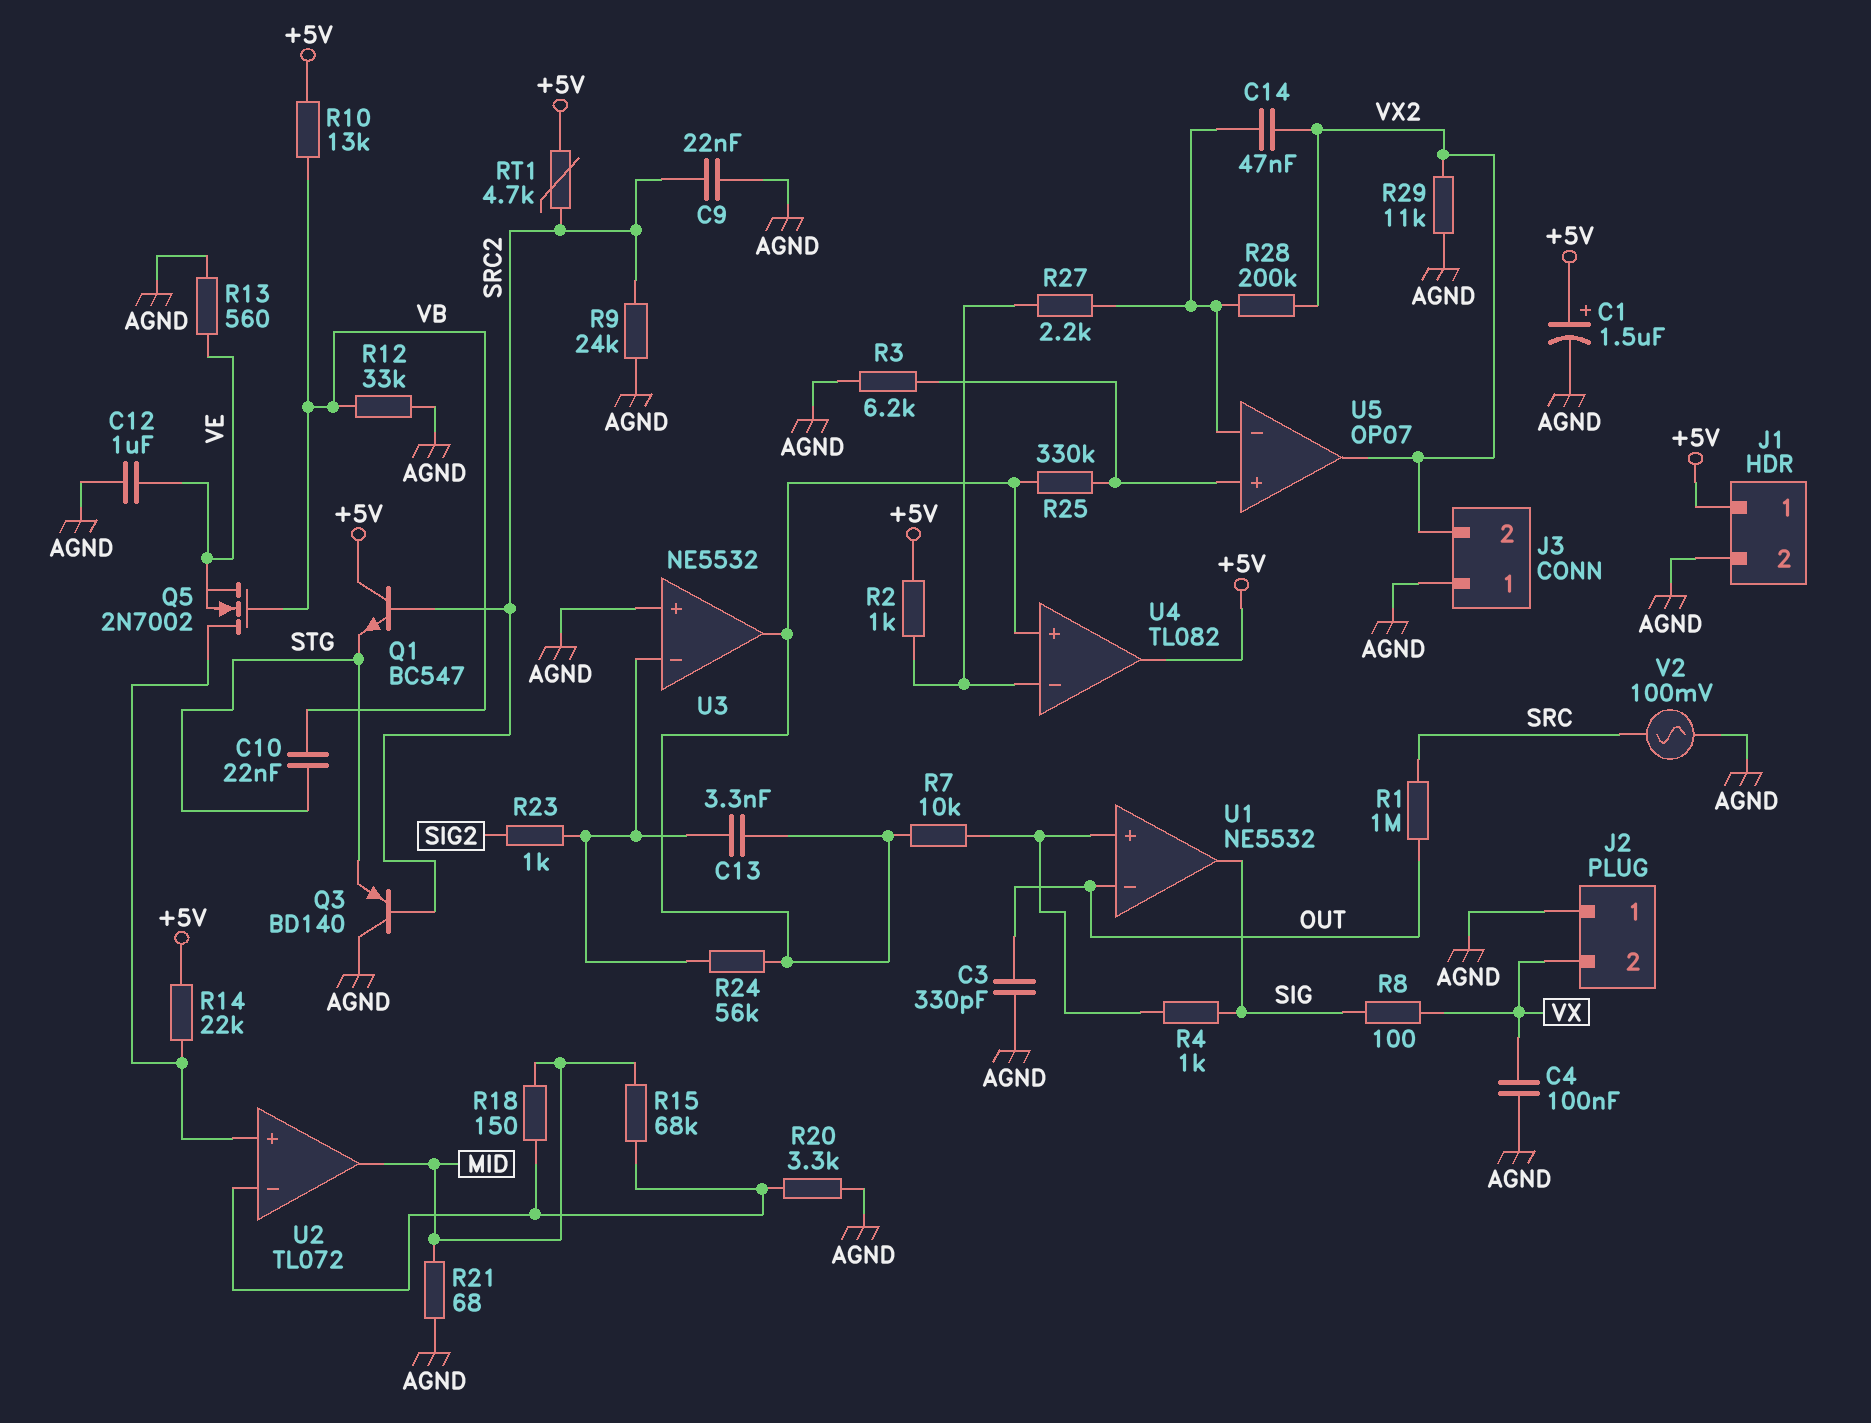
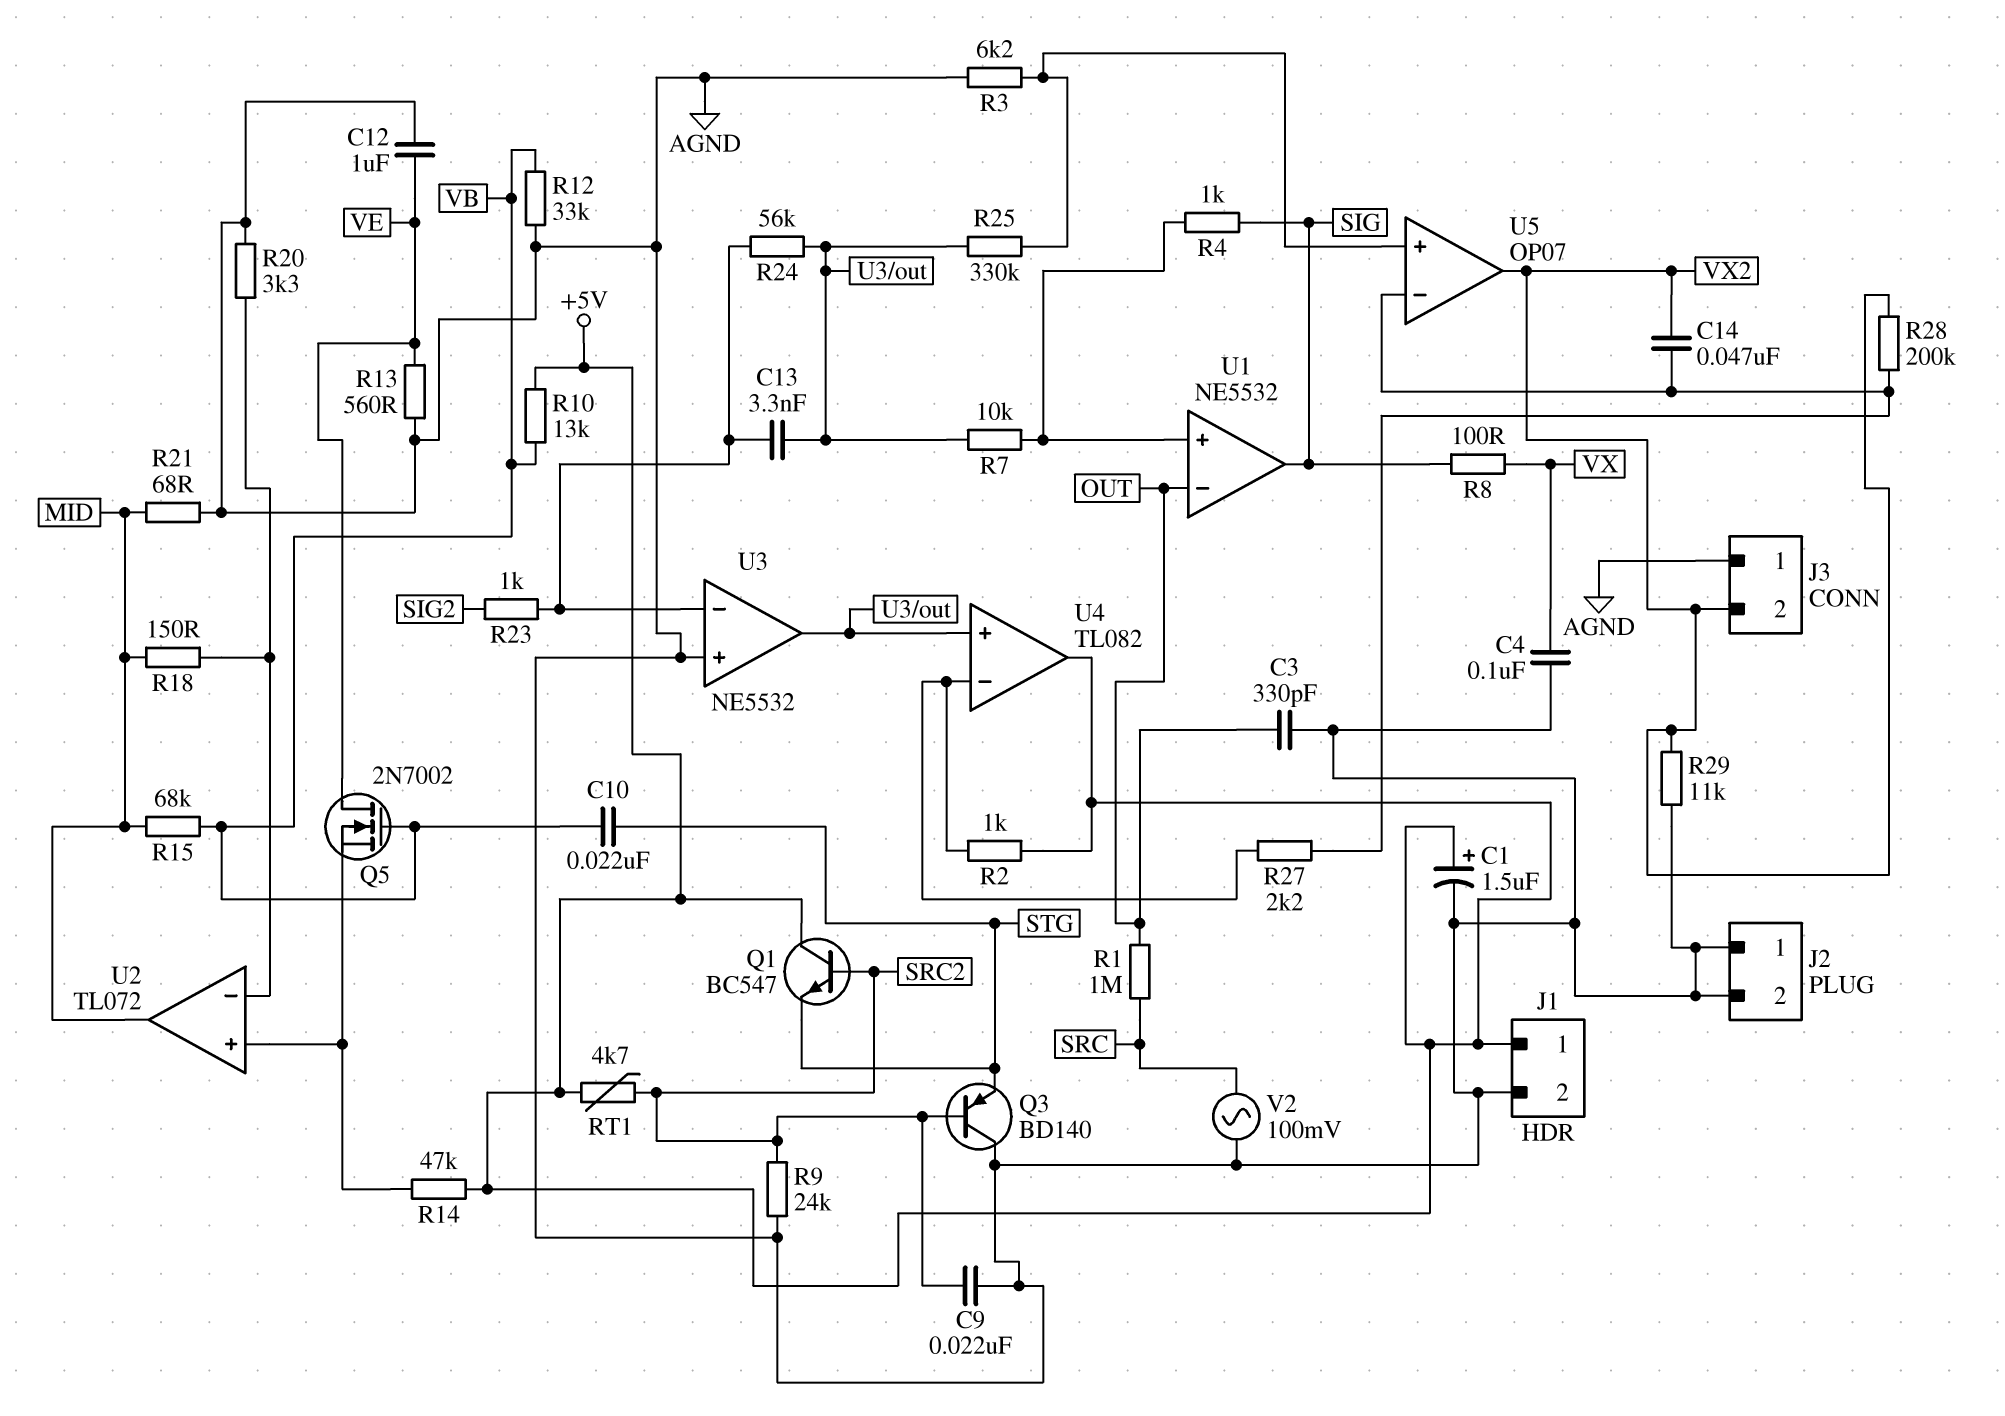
J2 pin 2: VX -> AGND
Q5: NMOS 2N7002 (G VB, D U2/in+, S VE) -> NMOS 2N7002 (G VB, D VE, S U2/in+)
R14: 22k (+5V, U2/in+) -> 47k (+5V, U2/in+)
R15: 68k (MID, U2/in-) -> 68k (MID, VB)

